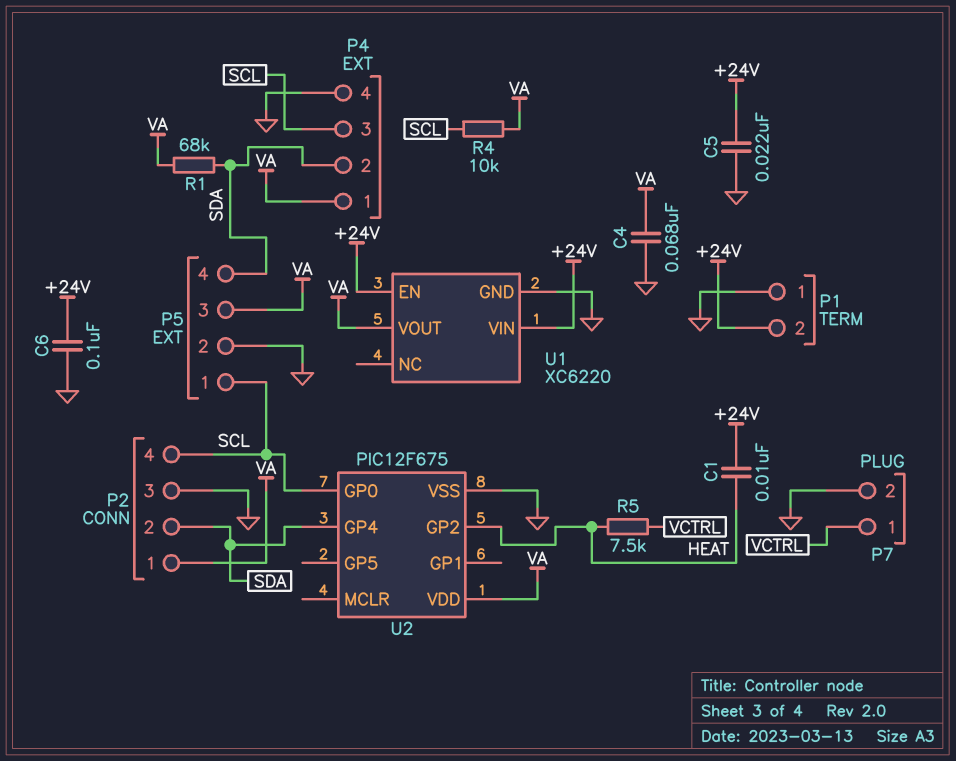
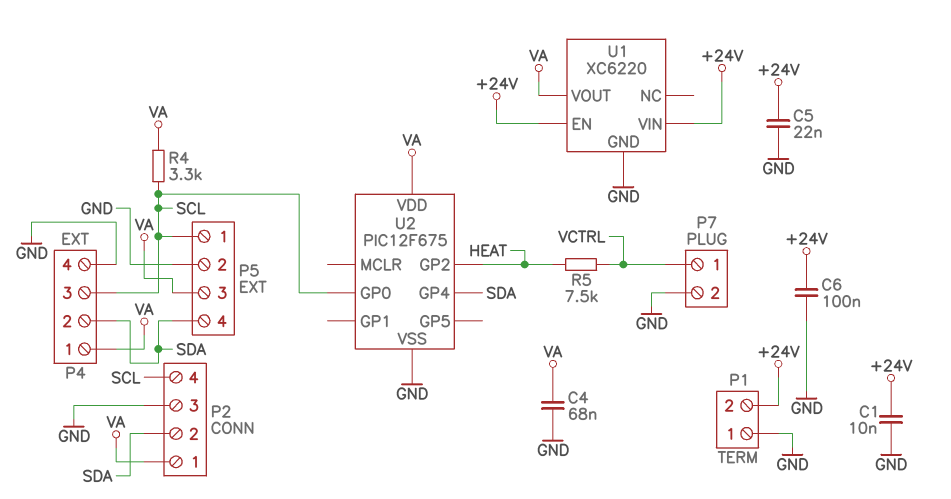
C1: 10nF (+24V, HEAT) -> 10nF (+24V, GND)
R1: 68k (SDA, VA) -> none
R4: 10k (SCL, VA) -> 3.3k (SCL, VA)

